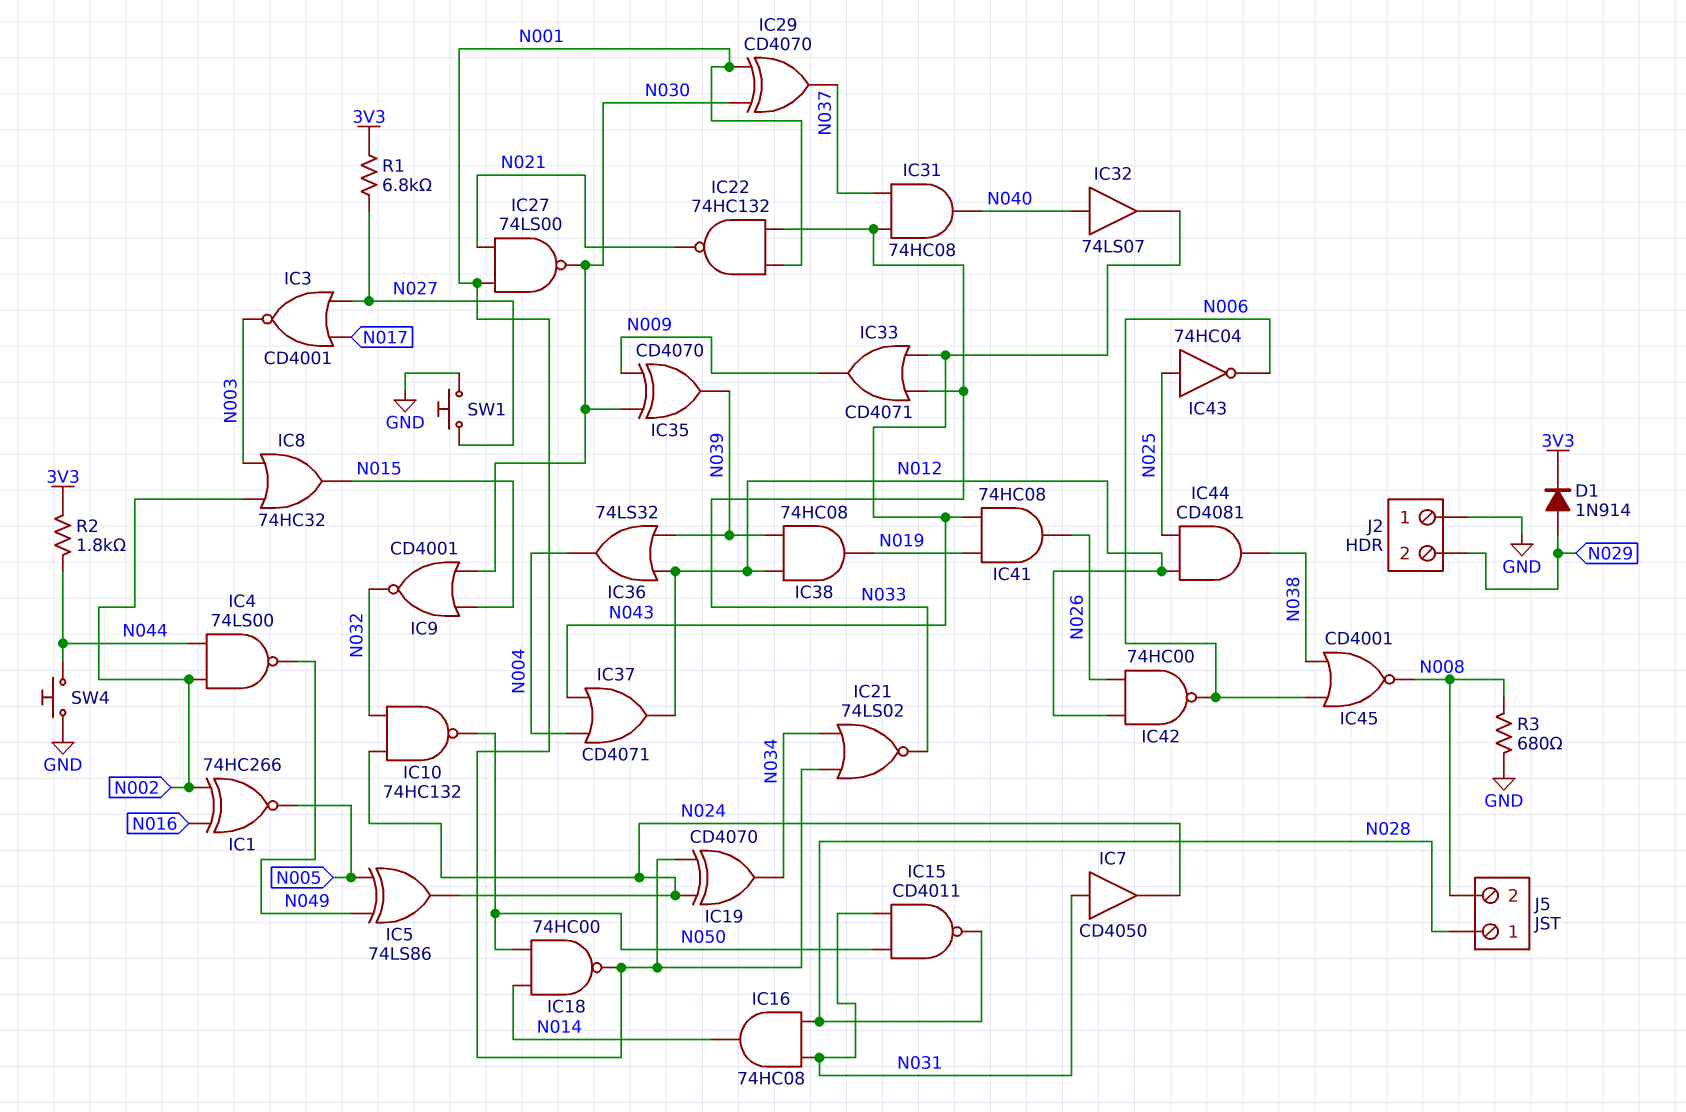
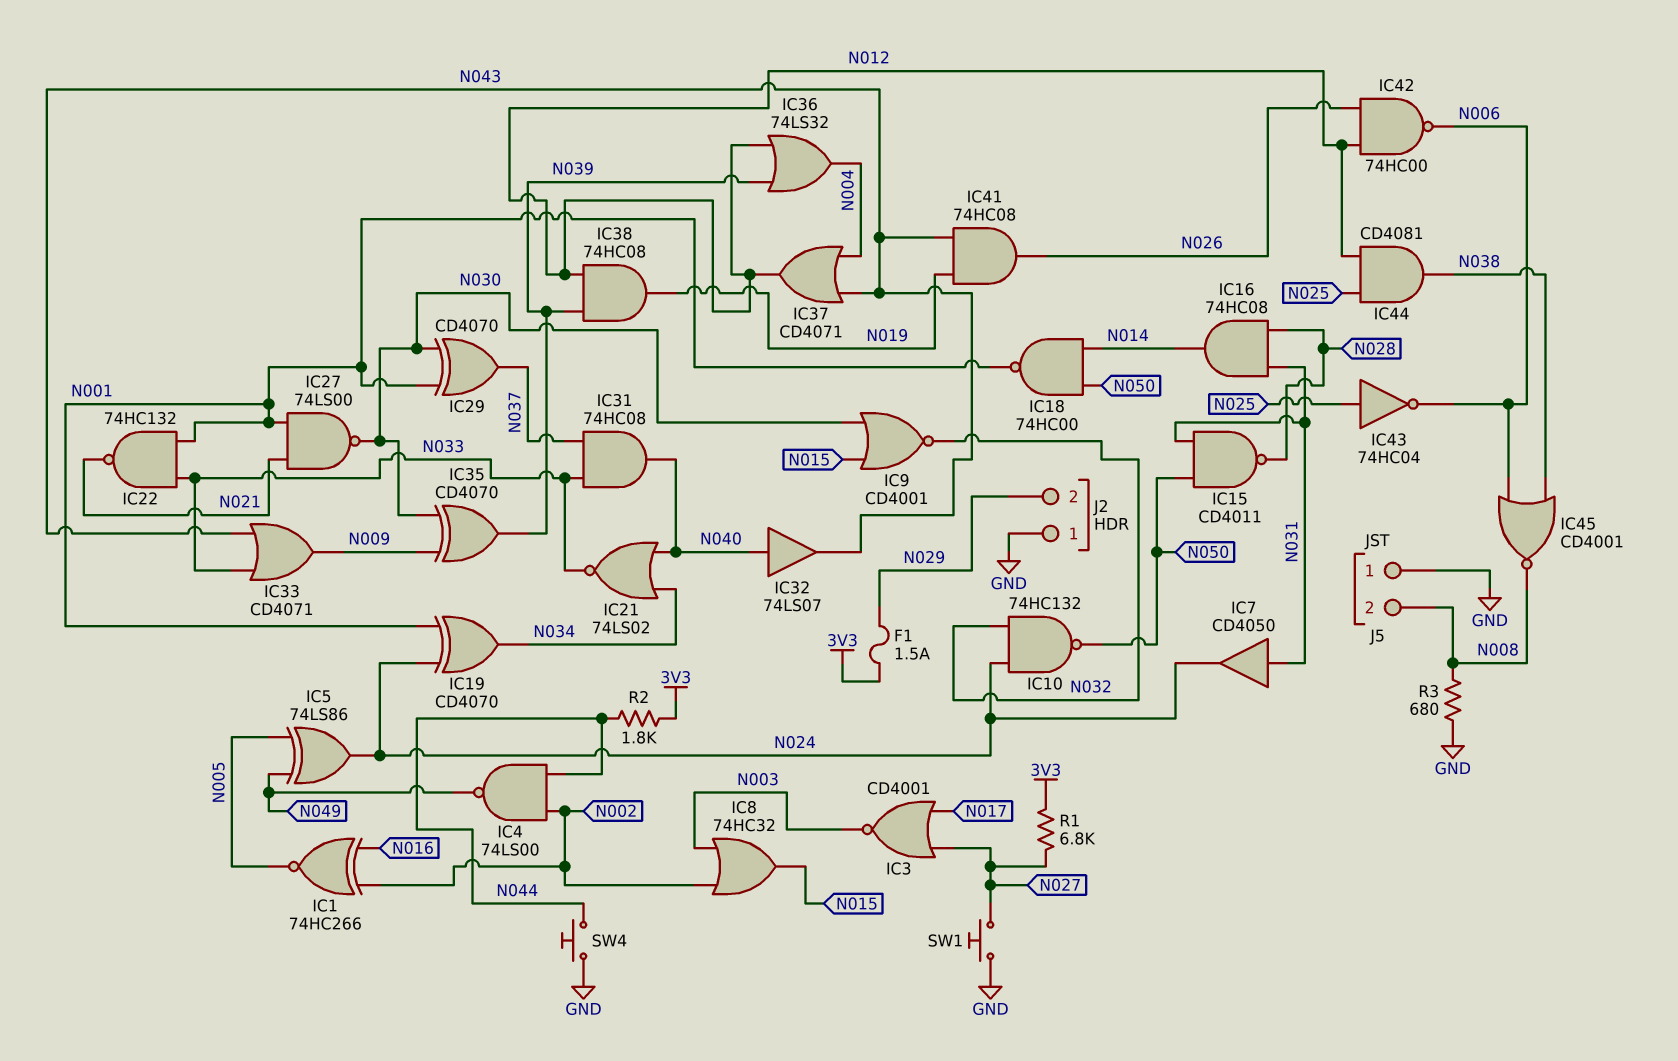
D1: diode 1N914 (A N029, K 3V3) -> none
F1: none -> 1.5A (3V3, N029)
IC21: NOR 74LS02 (in N001, in N034, out N033) -> NOR 74LS02 (in N034, in N040, out N033)
J5 pin 1: N028 -> GND

